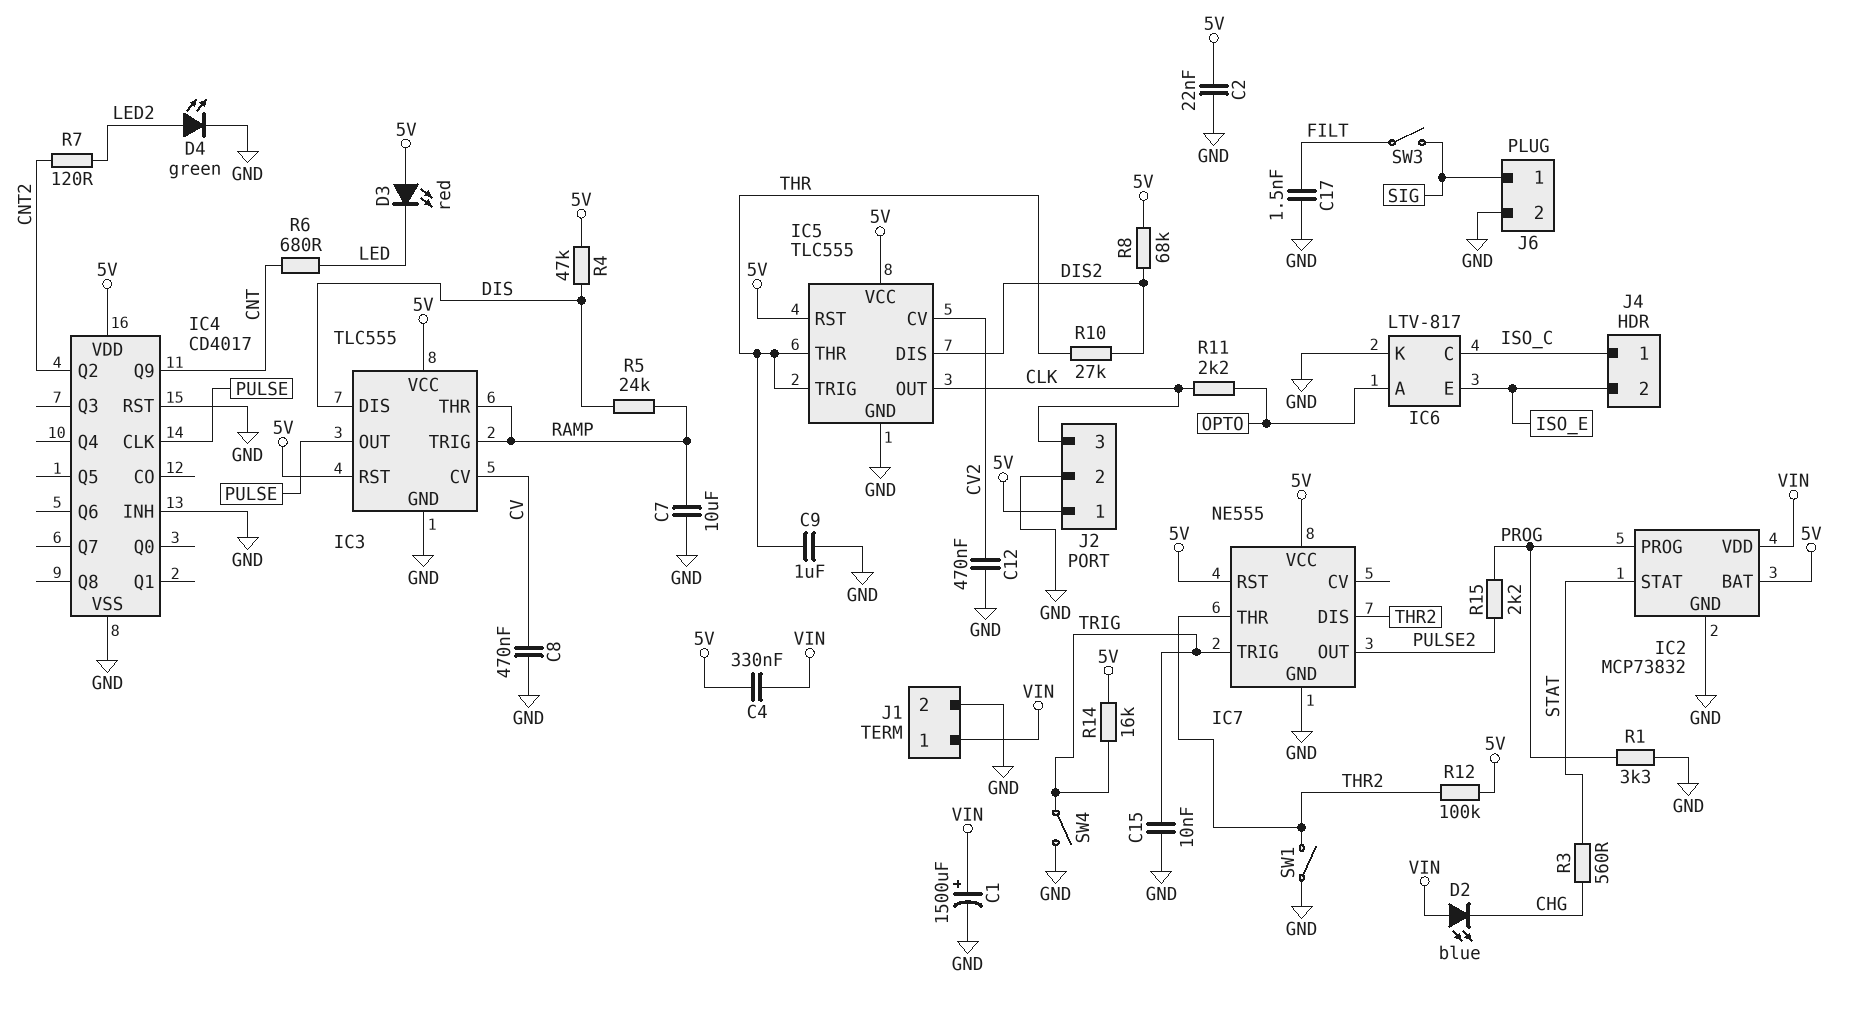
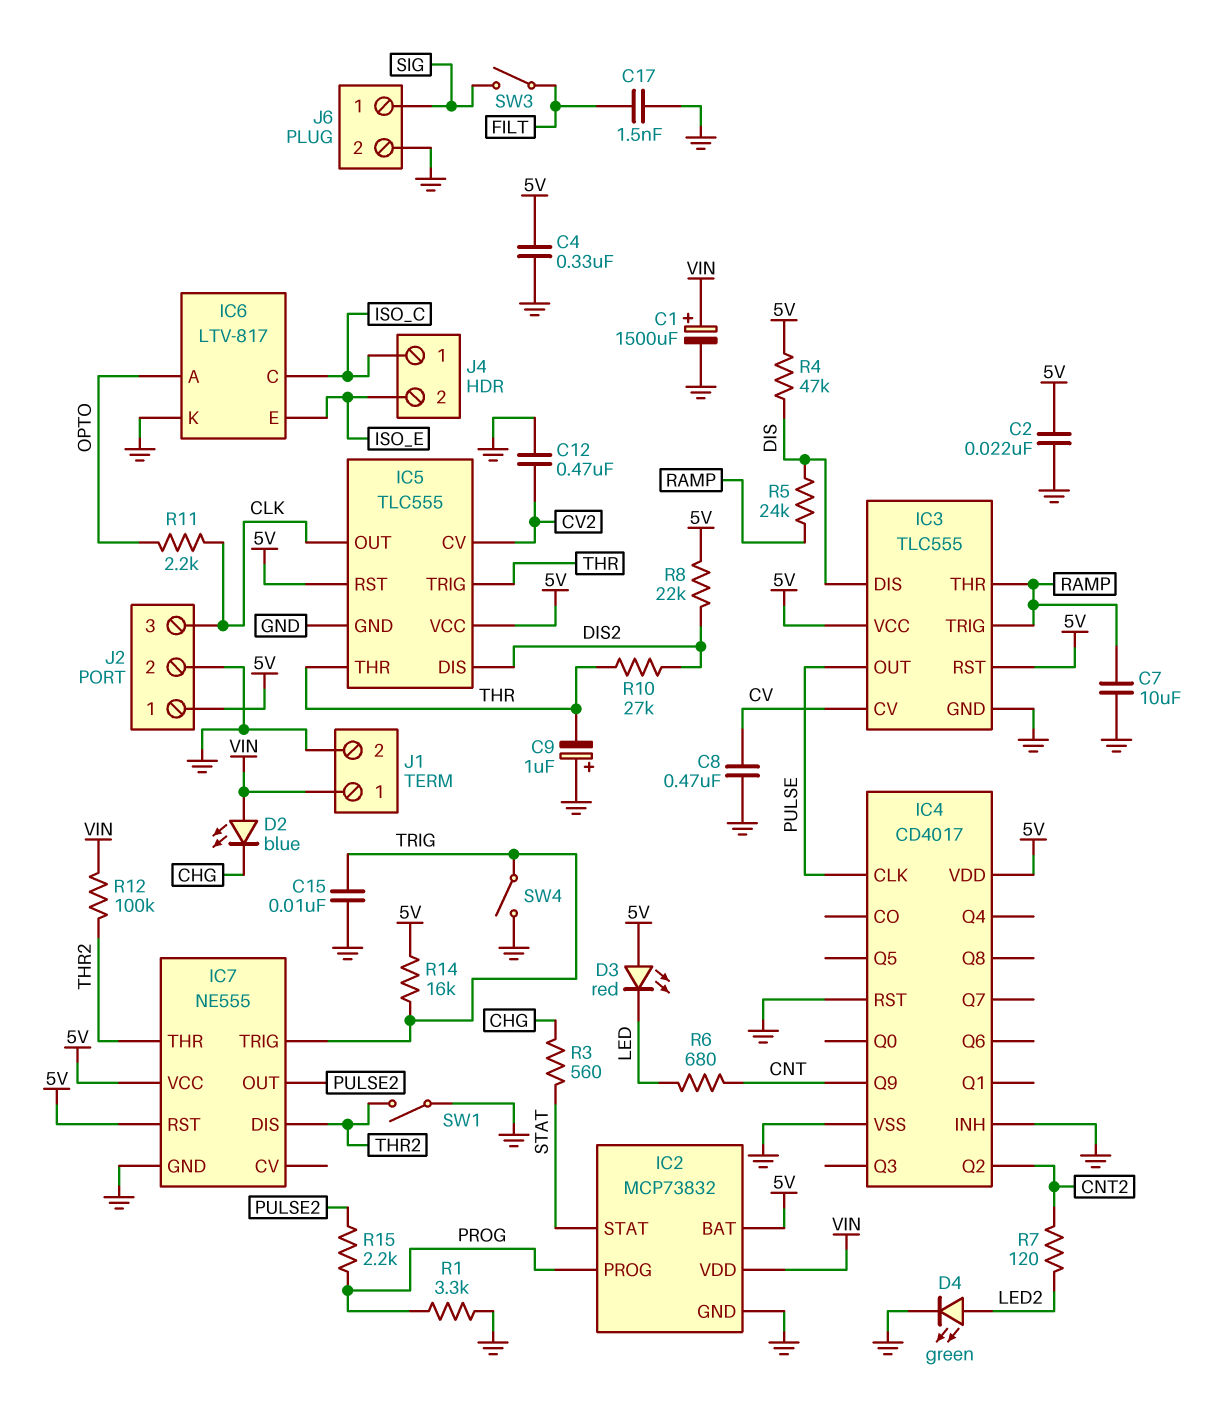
C4: 330nF (5V, VIN) -> 330nF (5V, GND)
C9: 1uF (GND, THR) -> 1uF (plus GND, minus THR)
R8: 68k (5V, DIS2) -> 22k (5V, DIS2)
R12: 100k (5V, THR2) -> 100k (THR2, VIN)

